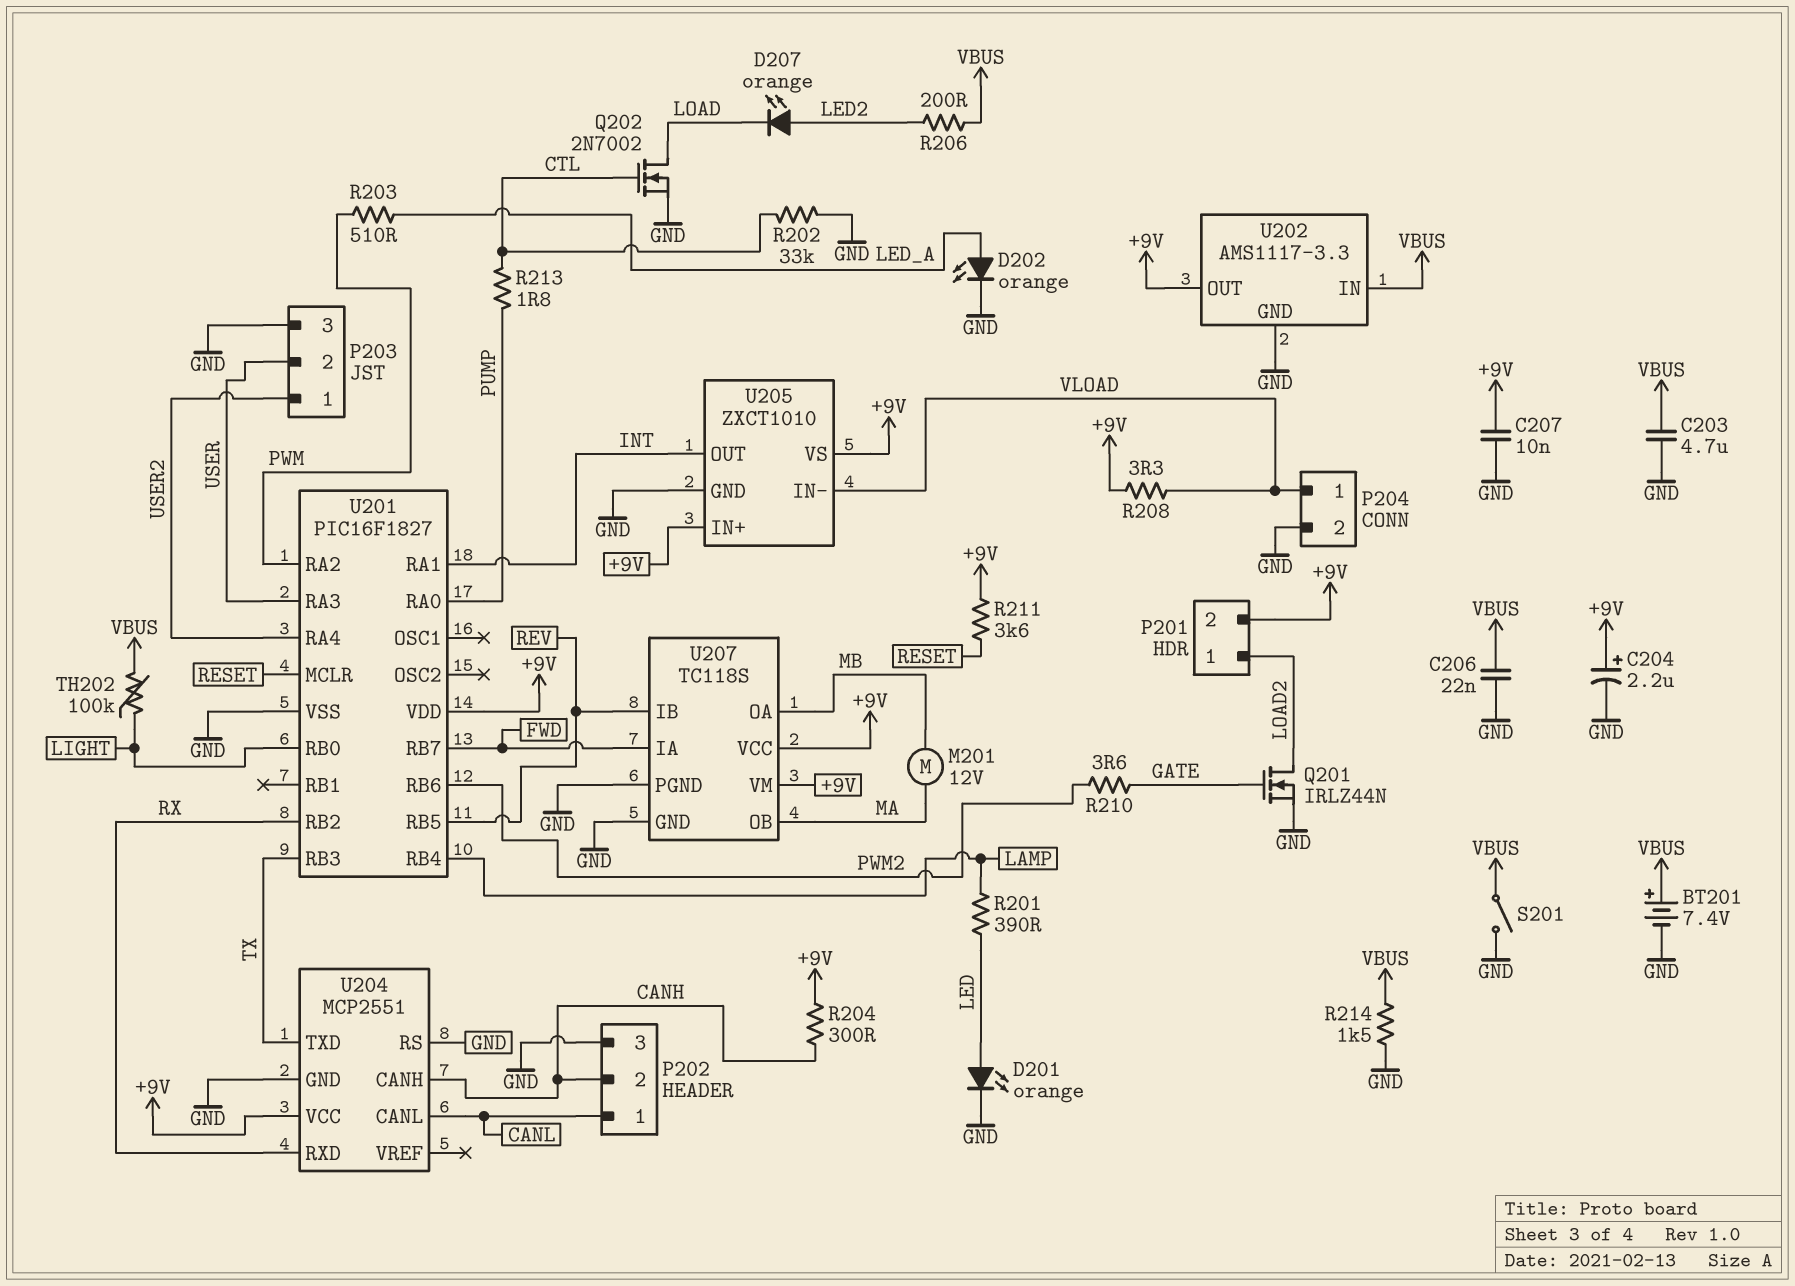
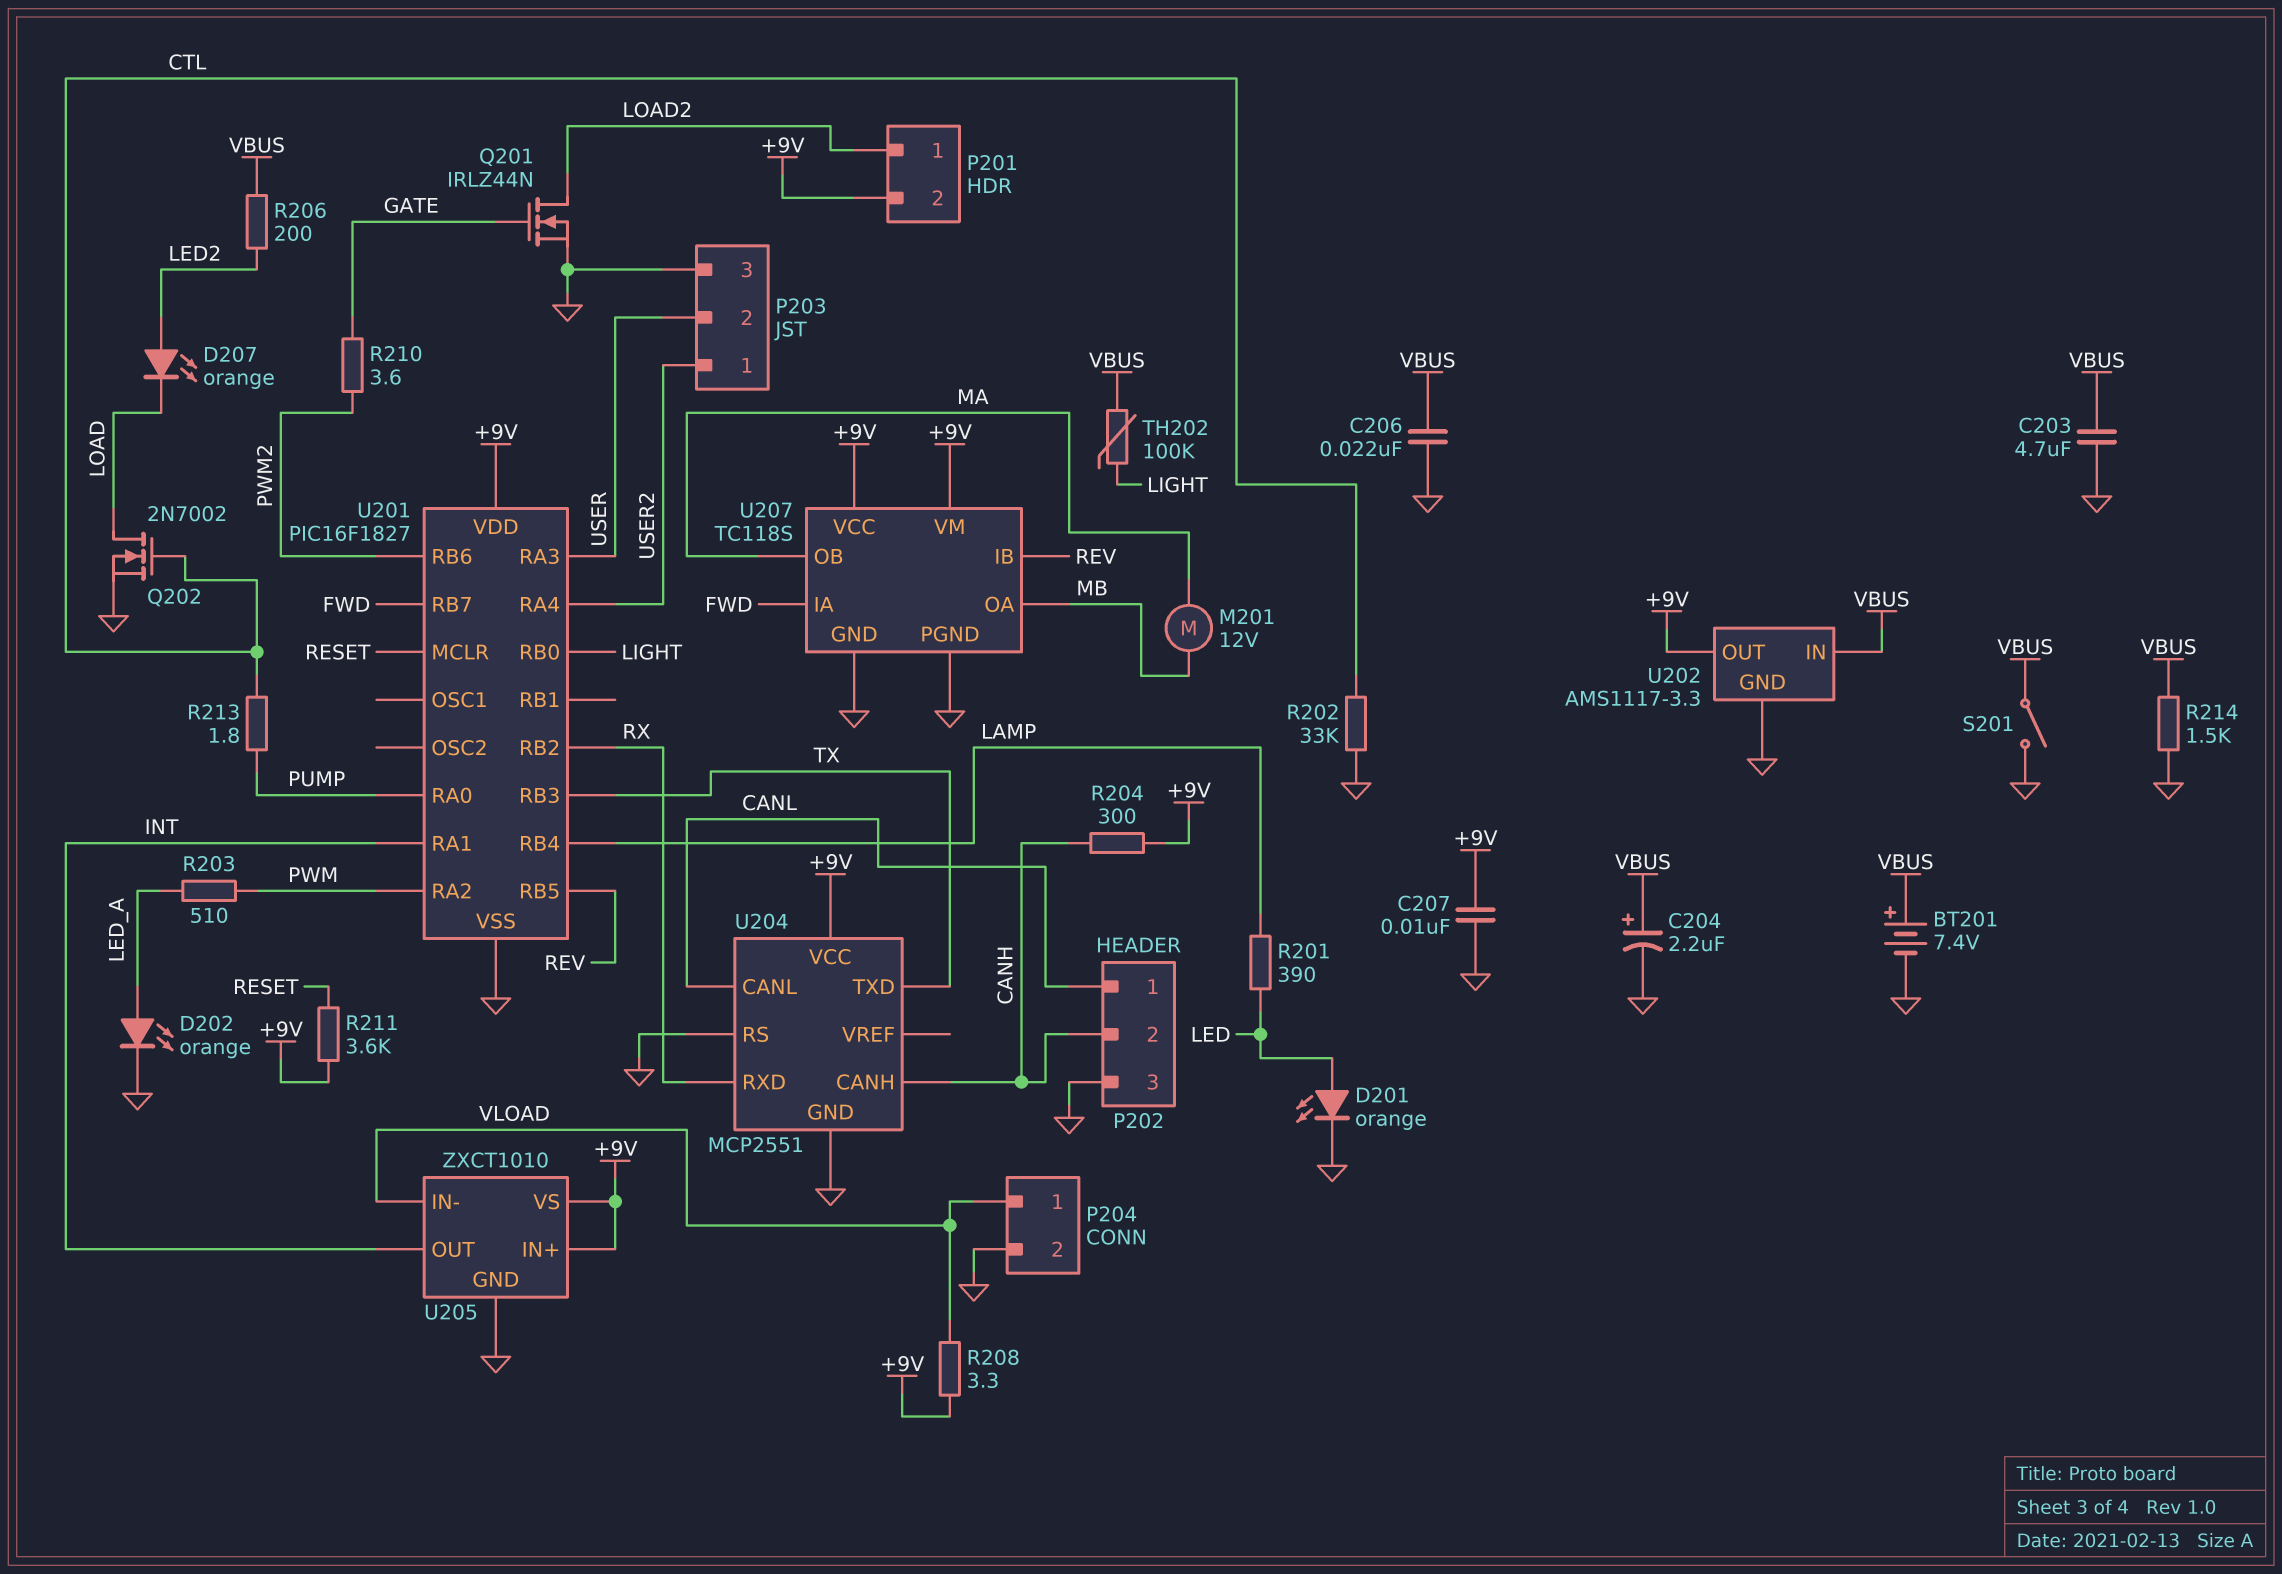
C204: 2.2uF (plus +9V, minus GND) -> 2.2uF (plus VBUS, minus GND)

